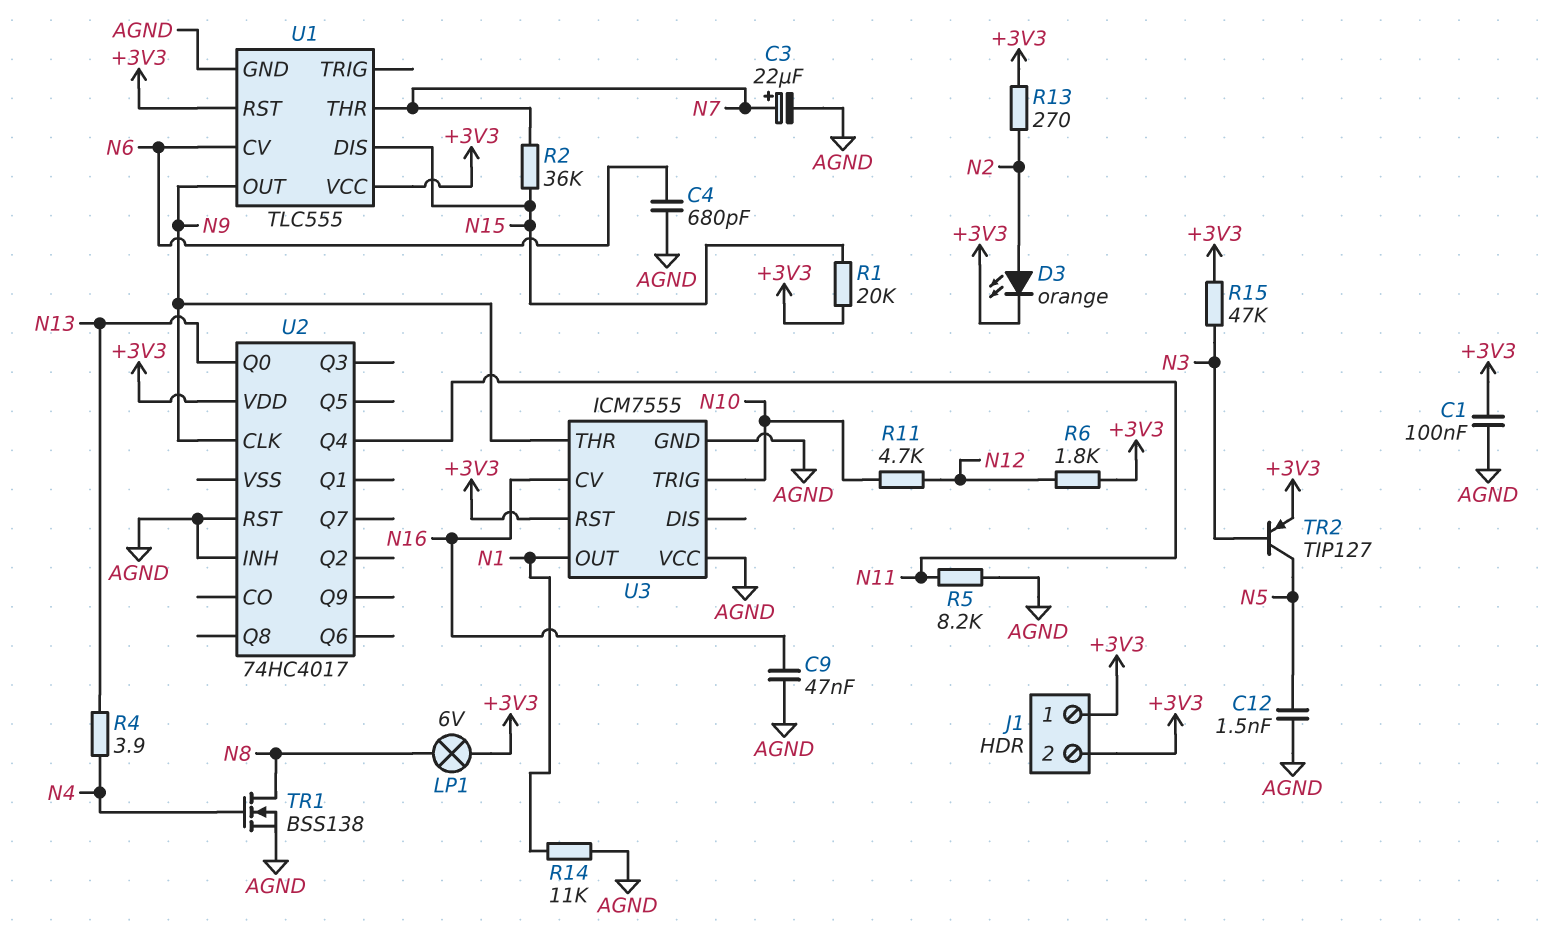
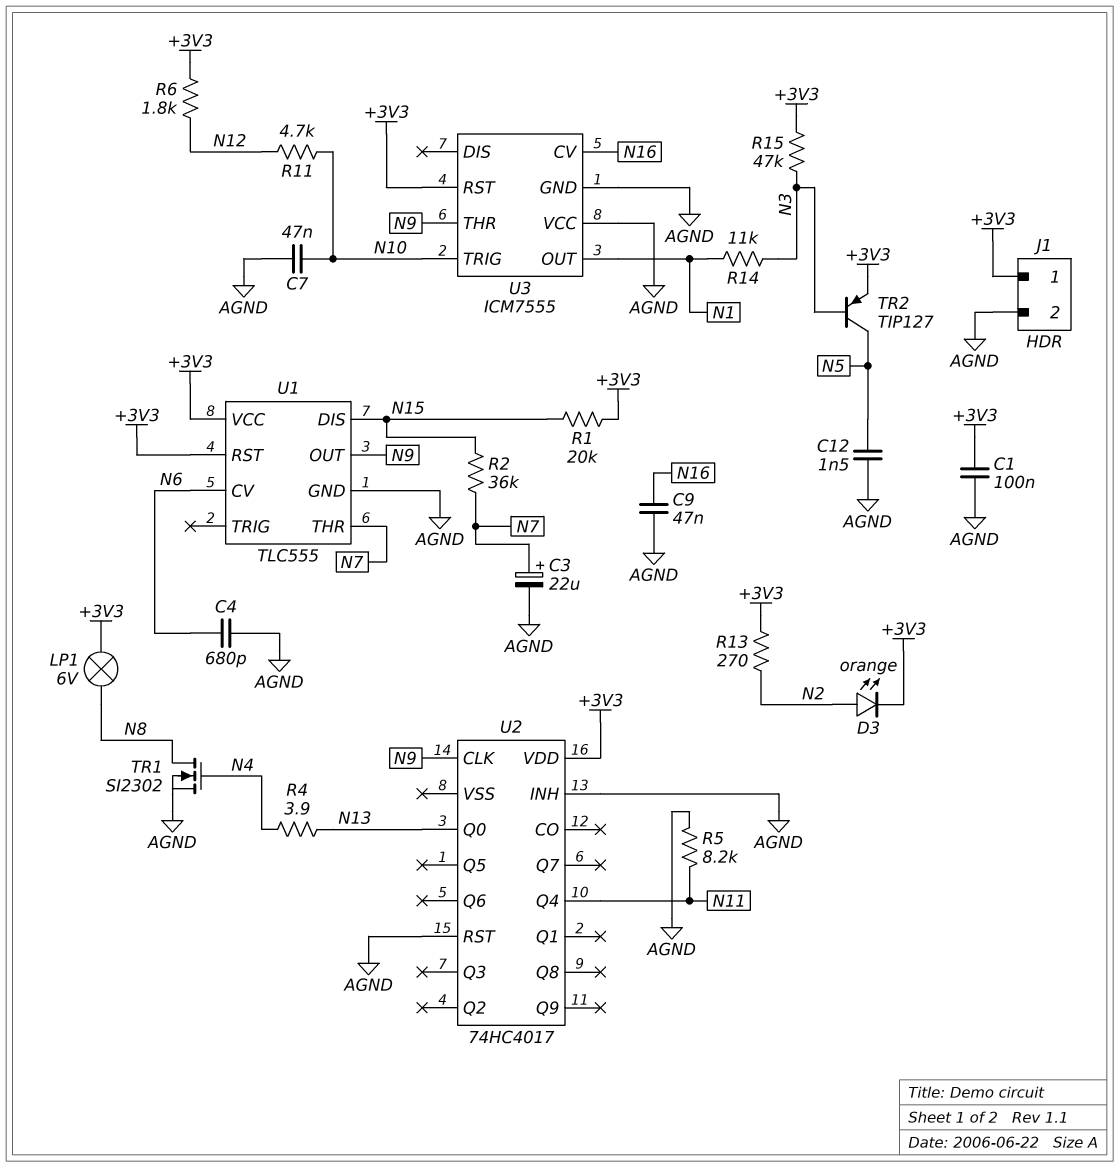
C7: none -> 47nF (AGND, N10)
J1 pin 2: +3V3 -> AGND
R14: 11k (AGND, N1) -> 11k (N1, N3)
TR1: NMOS BSS138 (G N4, D N8, S AGND) -> NMOS SI2302 (G N4, D N8, S AGND)

